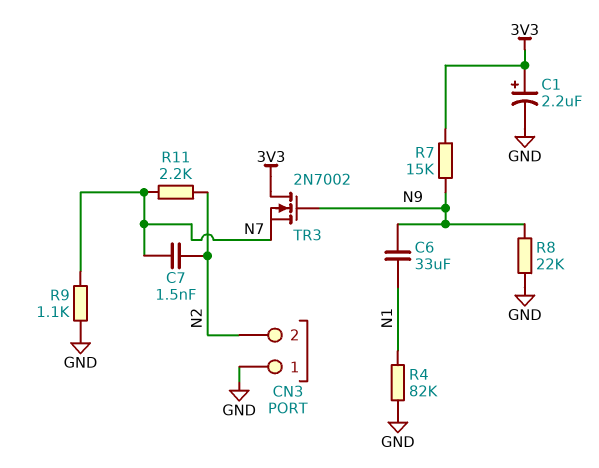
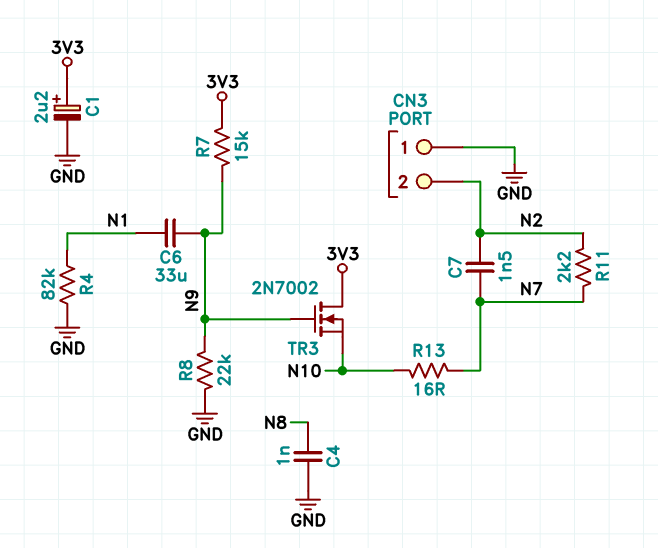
C4: none -> 1nF (GND, N8)
R9: 1.1k (GND, N7) -> none
R13: none -> 16 (N7, N10)
TR3: NMOS 2N7002 (G N9, D 3V3, S N7) -> NMOS 2N7002 (G N9, D 3V3, S N10)

